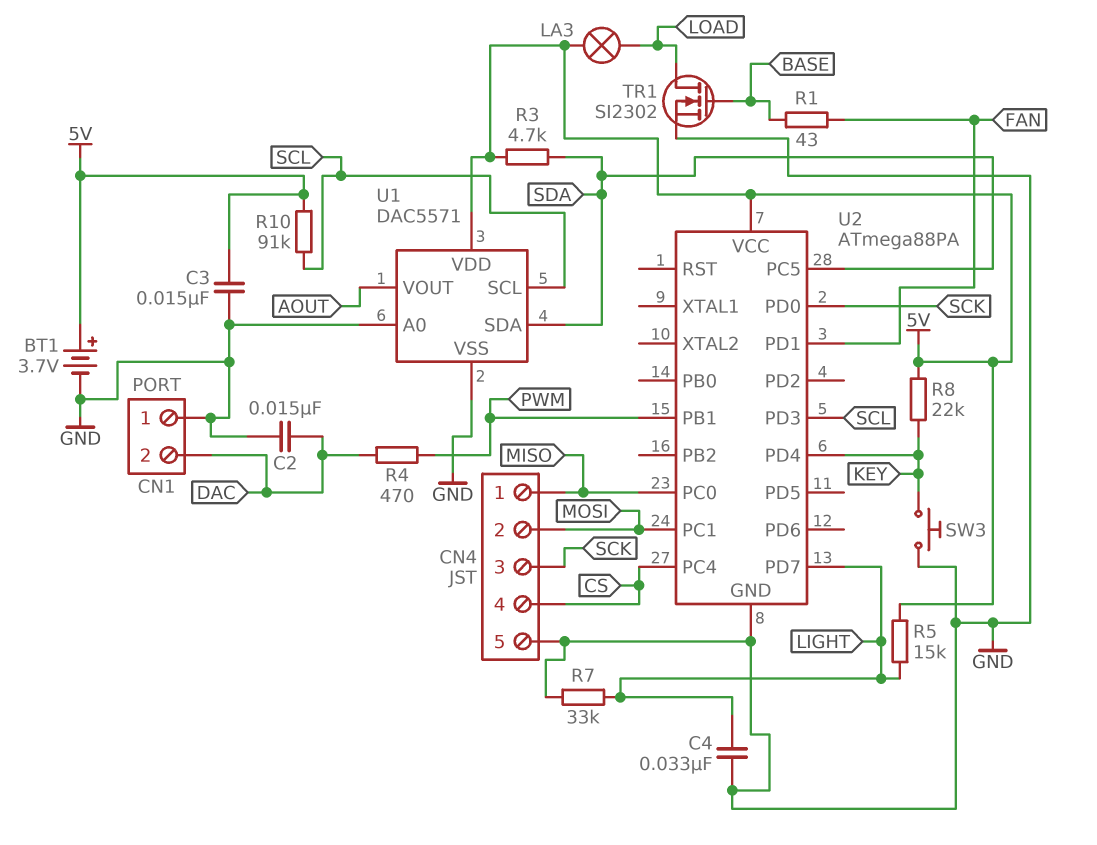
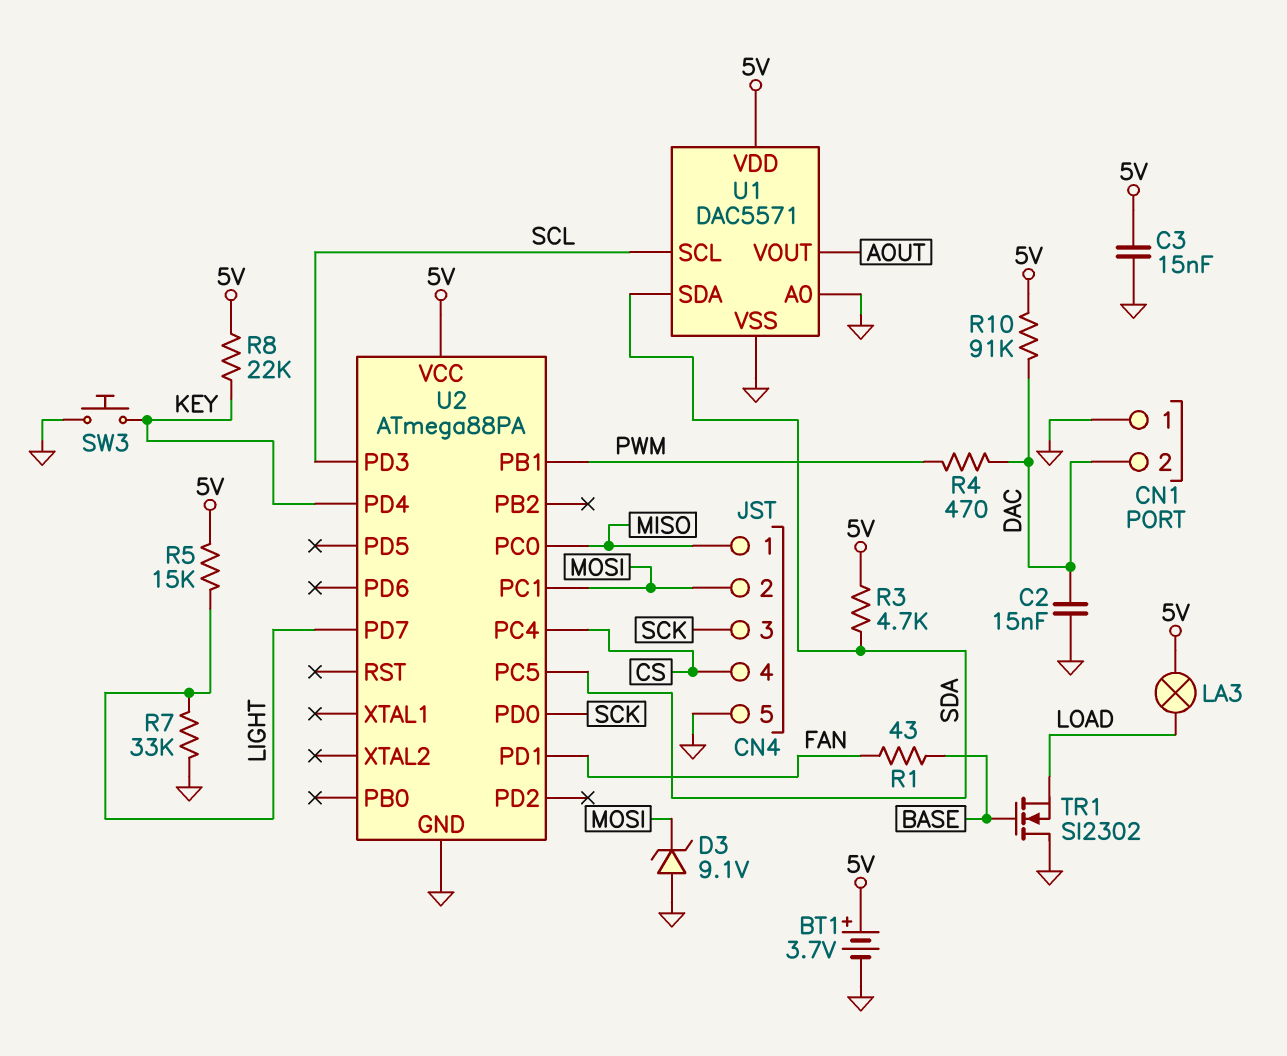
C4: 33nF (GND, LIGHT) -> none
D3: none -> zener 9.1V (A GND, K MOSI)
R10: 91k (5V, SCL) -> 91k (5V, DAC)
TR1: NMOS SI2302 (G BASE, D LOAD, S GND) -> NMOS SI2302 (G BASE, D GND, S LOAD)

